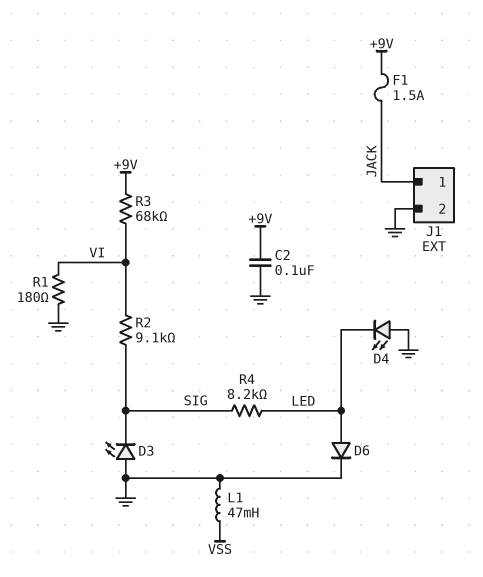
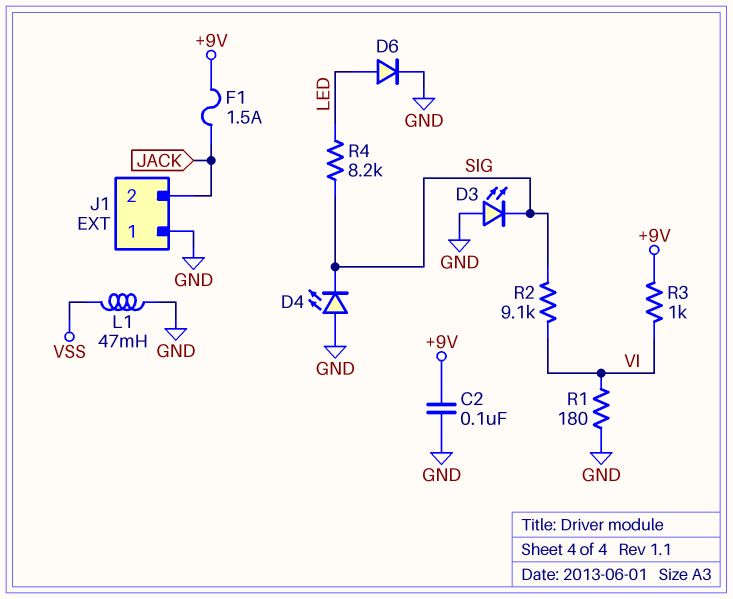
D4: LED (A GND, K LED) -> LED (A GND, K SIG)
J1 pin 1: JACK -> GND
J1 pin 2: GND -> JACK
R3: 68k (+9V, VI) -> 1k (+9V, VI)

